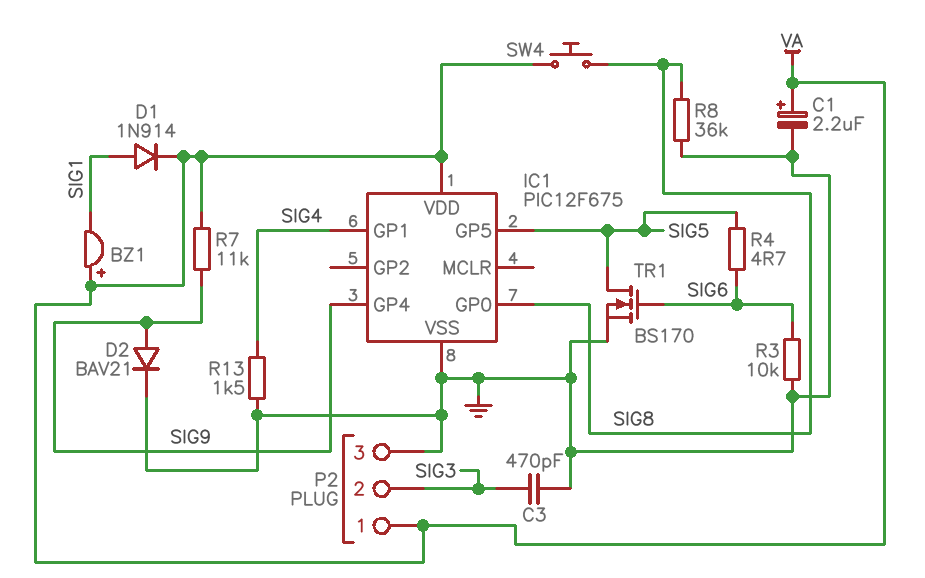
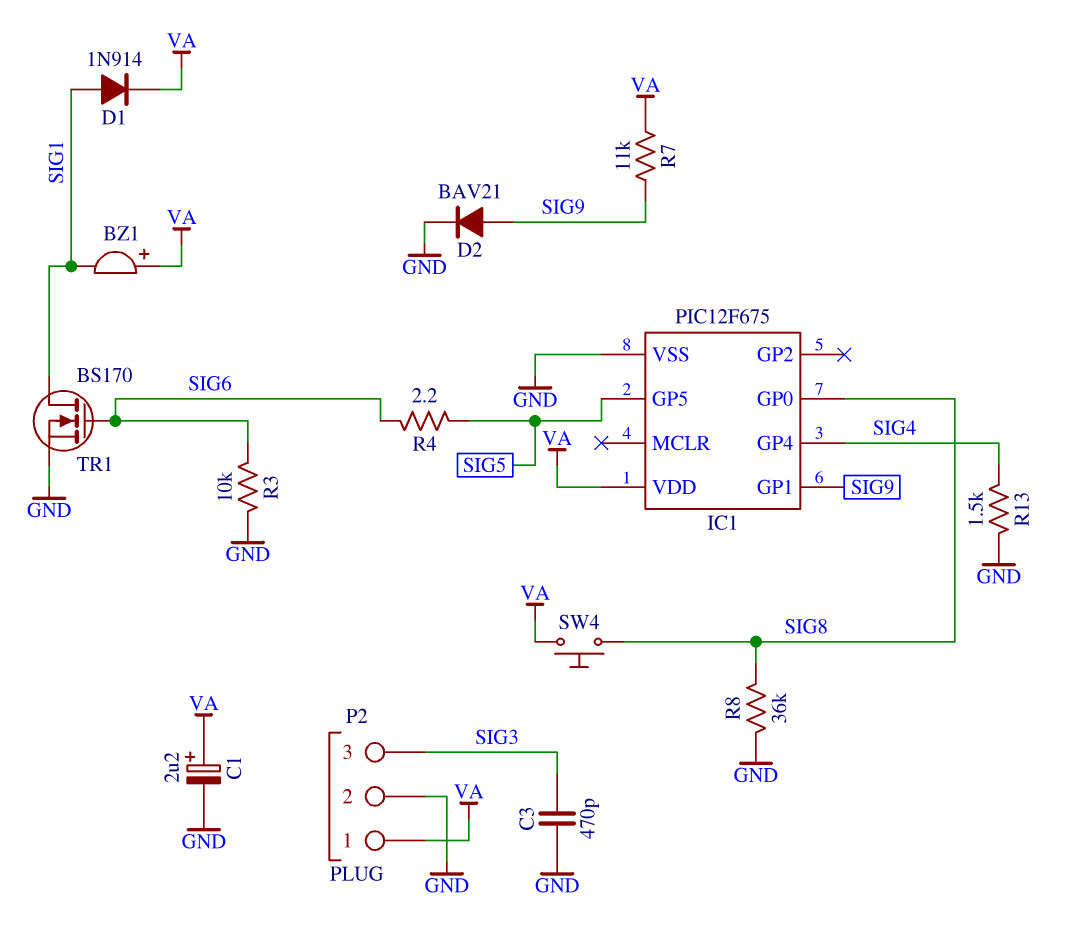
IC1 pin GP1: SIG4 -> SIG9
IC1 pin GP4: SIG9 -> SIG4
P2 pin 2: SIG3 -> GND
P2 pin 3: GND -> SIG3
R4: 4.7 (SIG5, SIG6) -> 2.2 (SIG5, SIG6)
TR1: NMOS BS170 (G SIG6, D SIG5, S GND) -> NMOS BS170 (G SIG6, D SIG1, S GND)

